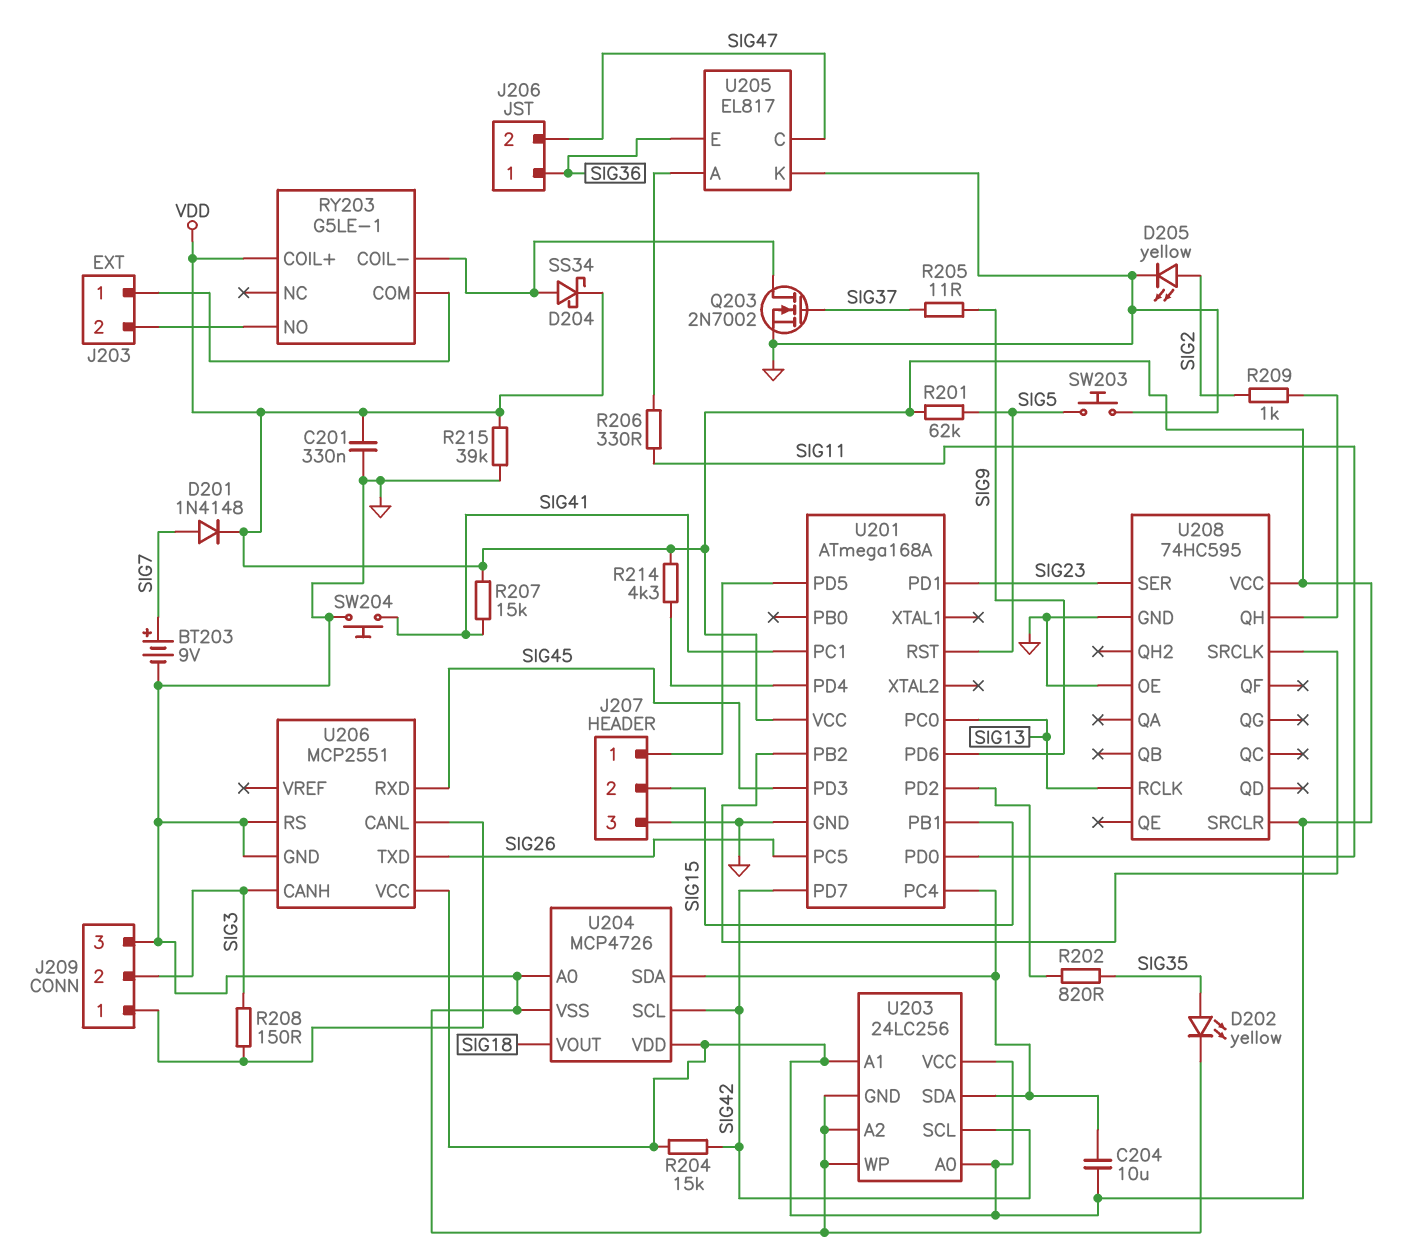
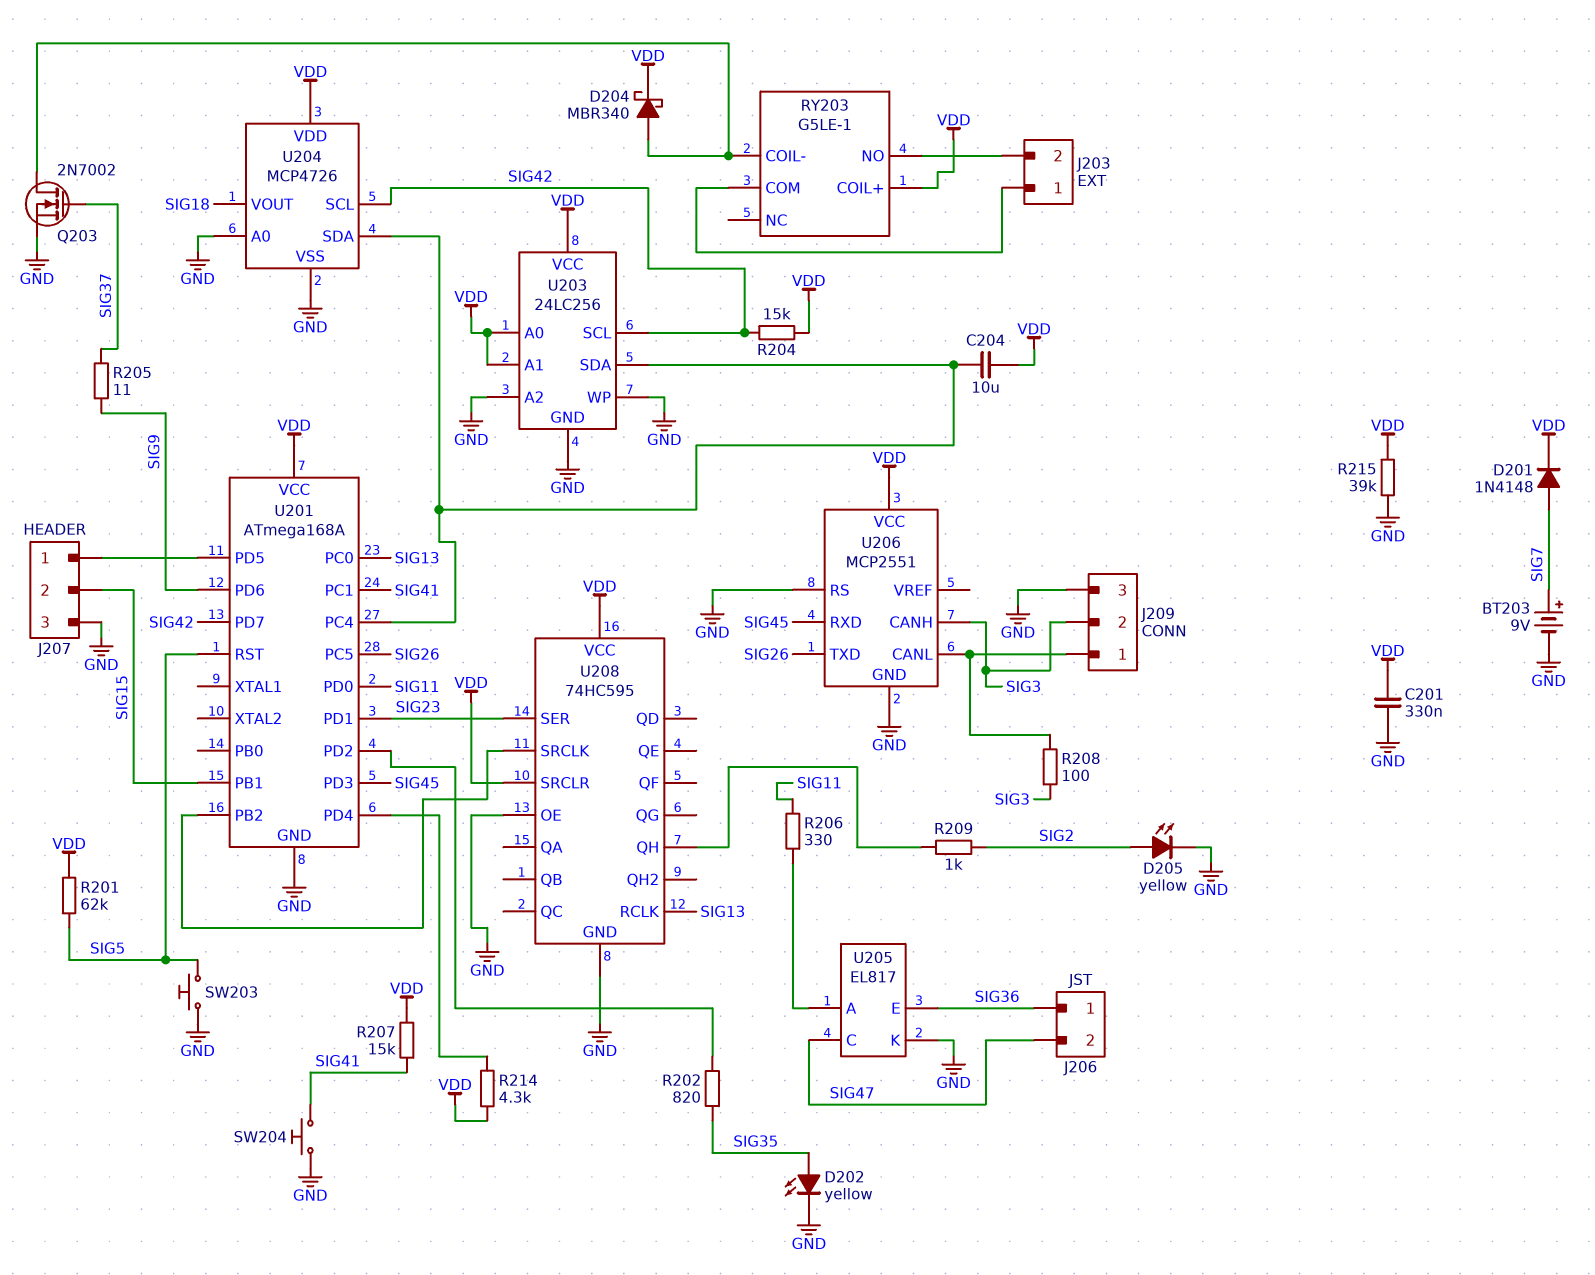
D204: schottky SS34 (A RY203/COIL-, K VDD) -> schottky MBR340 (A RY203/COIL-, K VDD)
R208: 150 (J209/1, SIG3) -> 100 (J209/1, SIG3)

